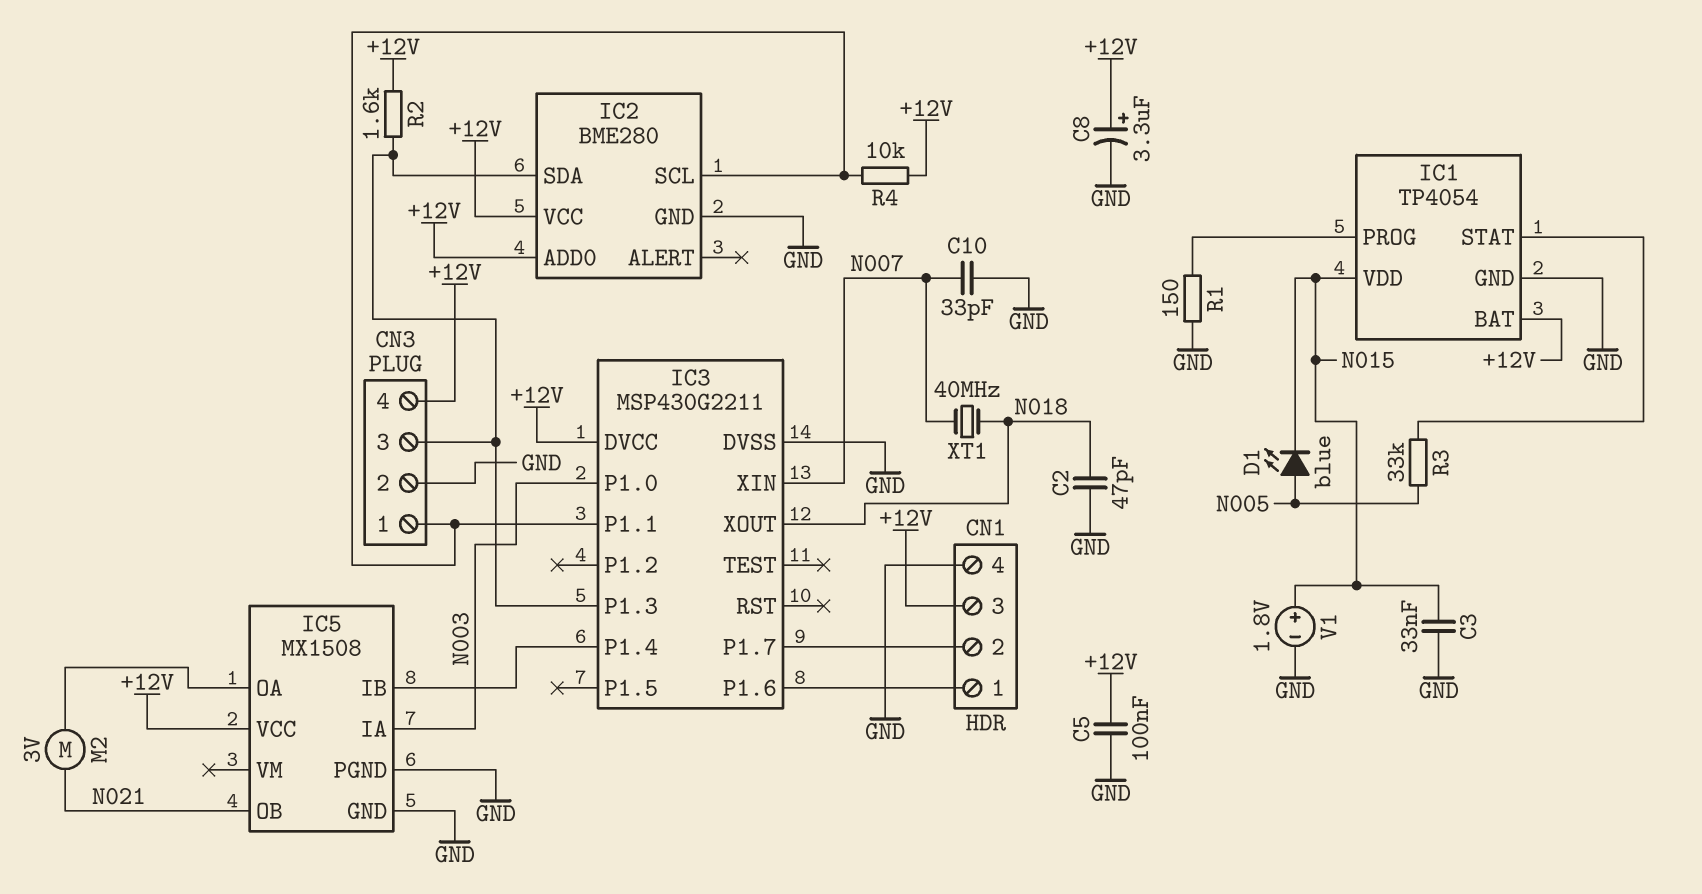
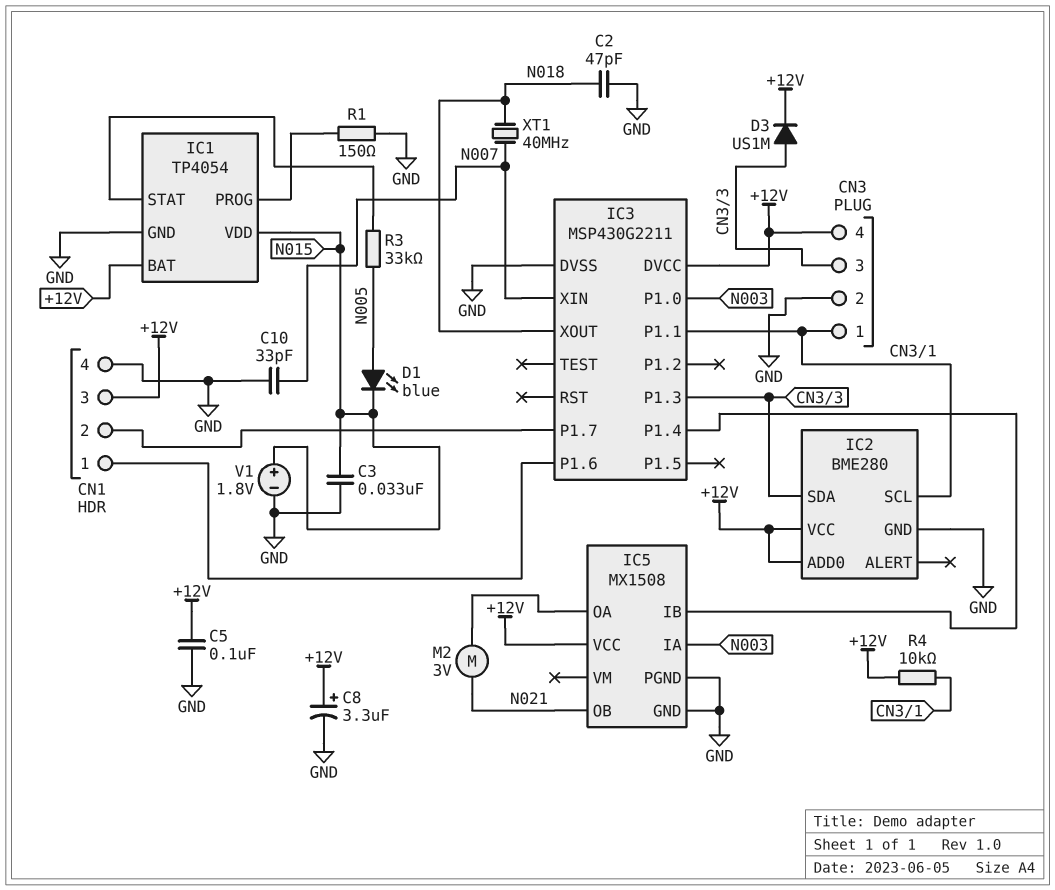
D3: none -> diode US1M (A CN3/3, K +12V)
R2: 1.6k (+12V, CN3/3) -> none

